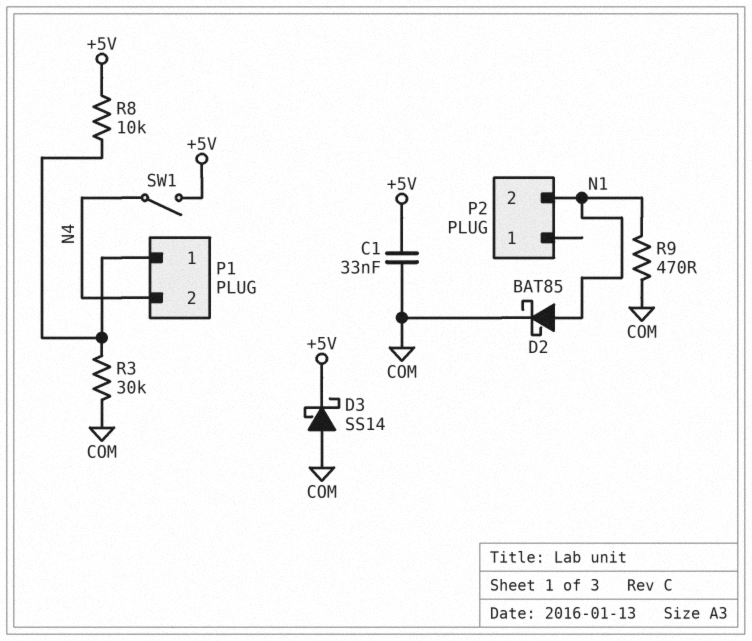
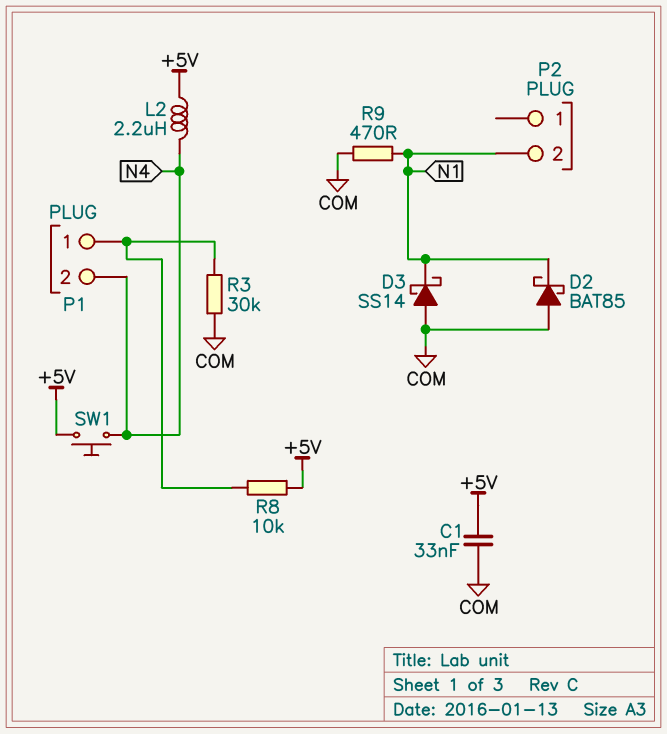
D2: schottky BAT85 (A N1, K COM) -> schottky BAT85 (A COM, K N1)
D3: schottky SS14 (A COM, K +5V) -> schottky SS14 (A COM, K N1)
L2: none -> 2.2uH (+5V, N4)
SW1: switch (+5V, N4) -> button (+5V, N4)

